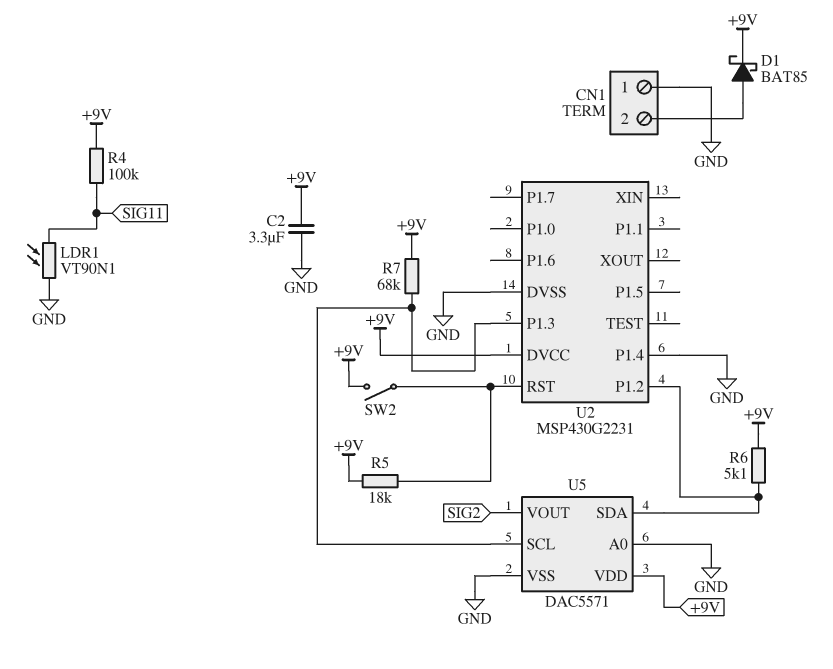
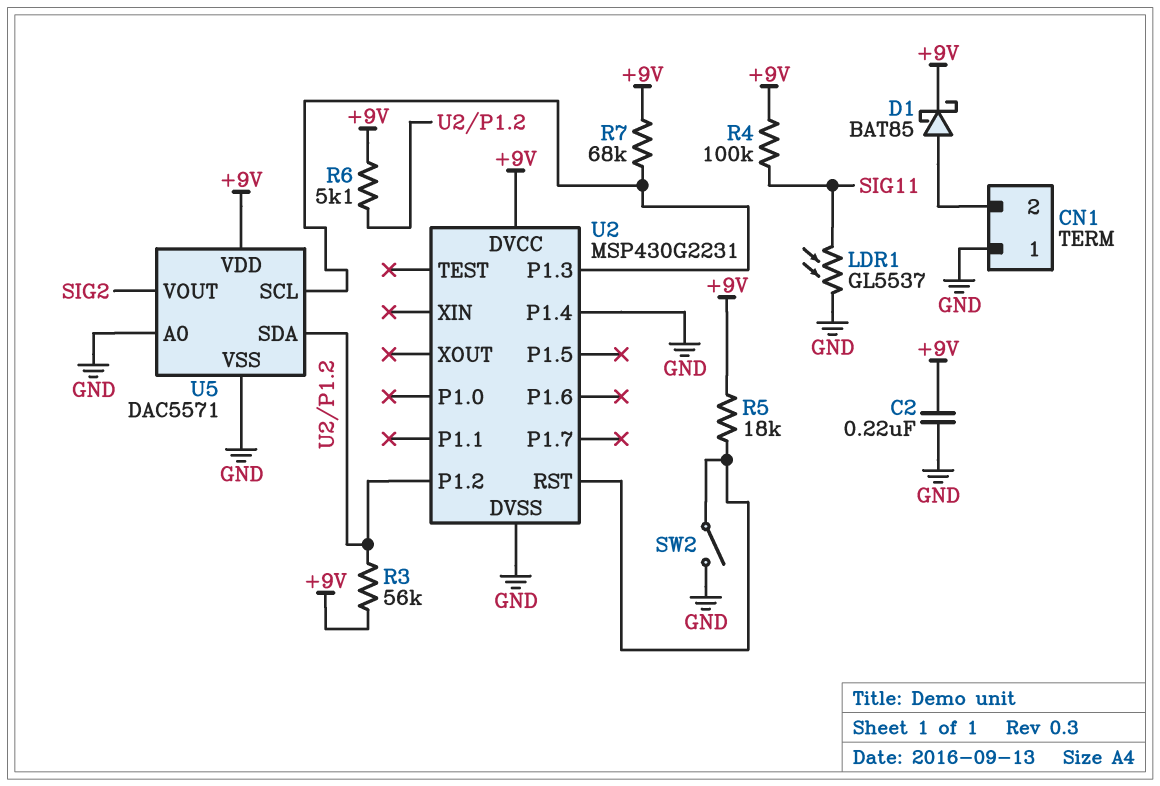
C2: 3.3uF (+9V, GND) -> 220nF (+9V, GND)
LDR1: VT90N1 (GND, SIG11) -> GL5537 (GND, SIG11)
R3: none -> 56k (+9V, U2/P1.2)
SW2: switch (+9V, U2/RST) -> switch (GND, U2/RST)

